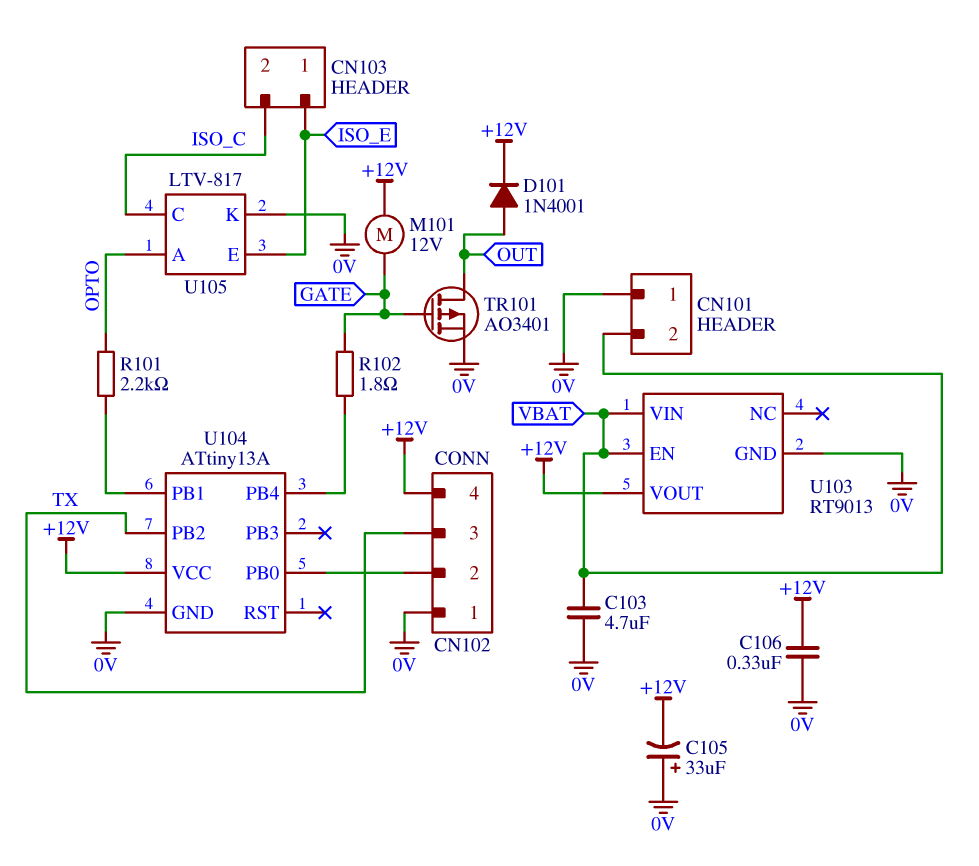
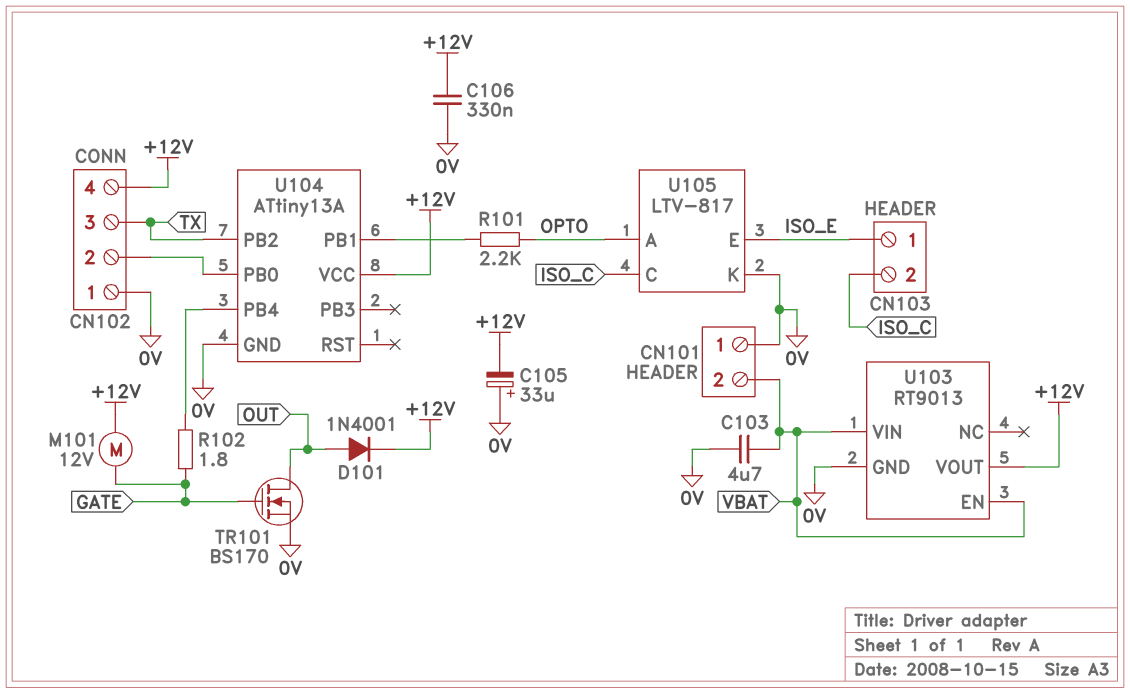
TR101: PMOS AO3401 (G GATE, D OUT, S 0V) -> NMOS BS170 (G GATE, D OUT, S 0V)

